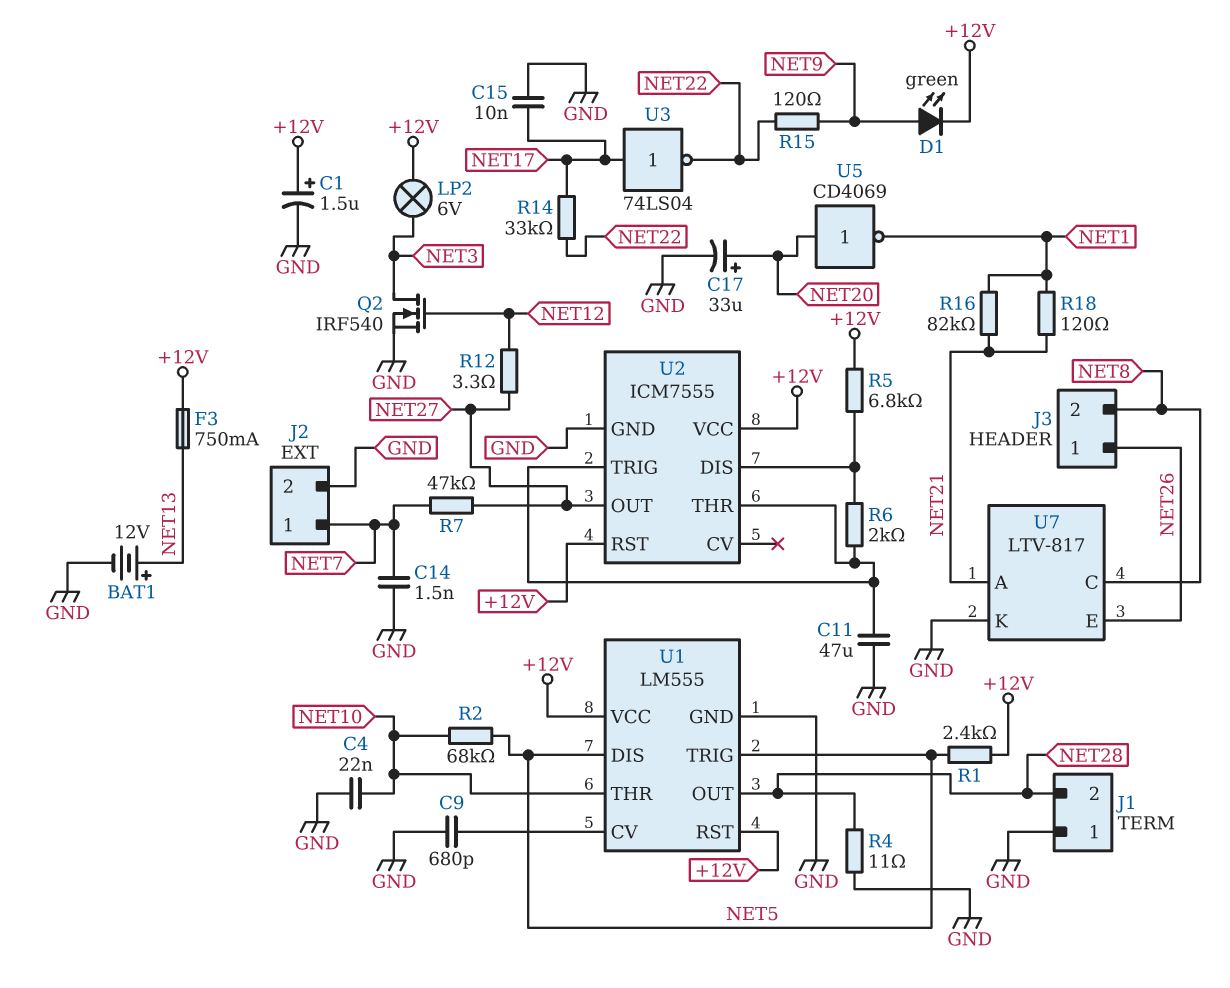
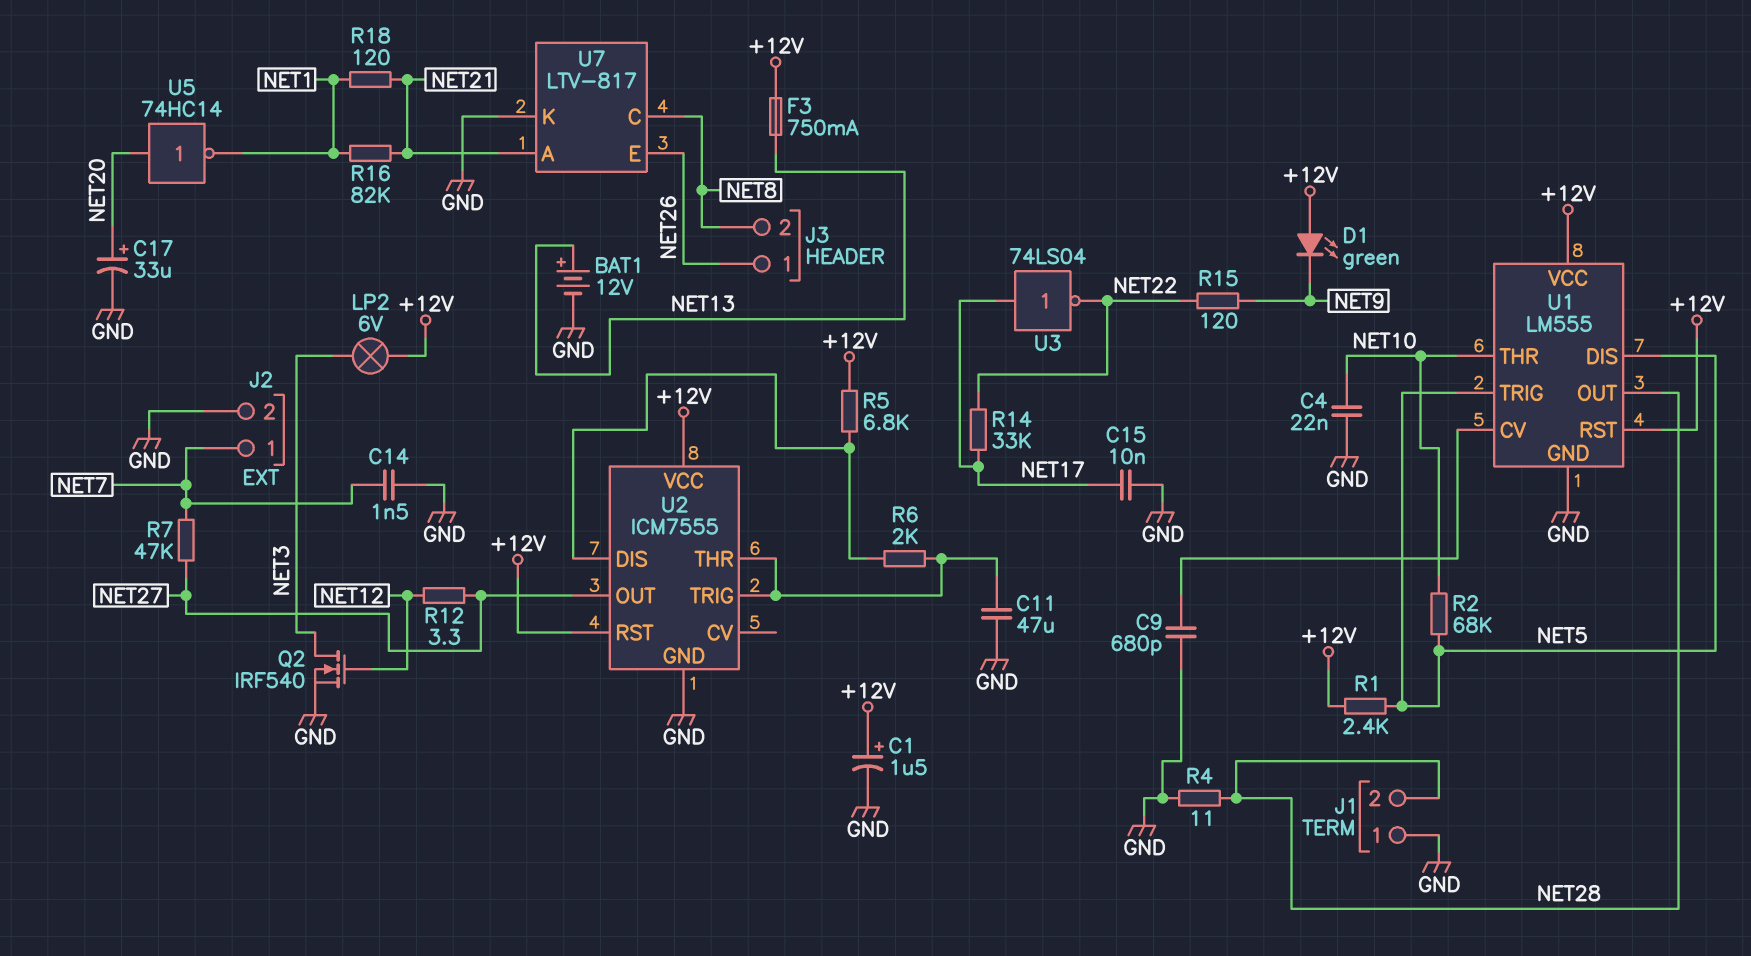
D1: LED green (A NET9, K +12V) -> LED green (A +12V, K NET9)
U5: NOT CD4069 (in NET20, out NET1) -> NOT 74HC14 (in NET20, out NET1)

